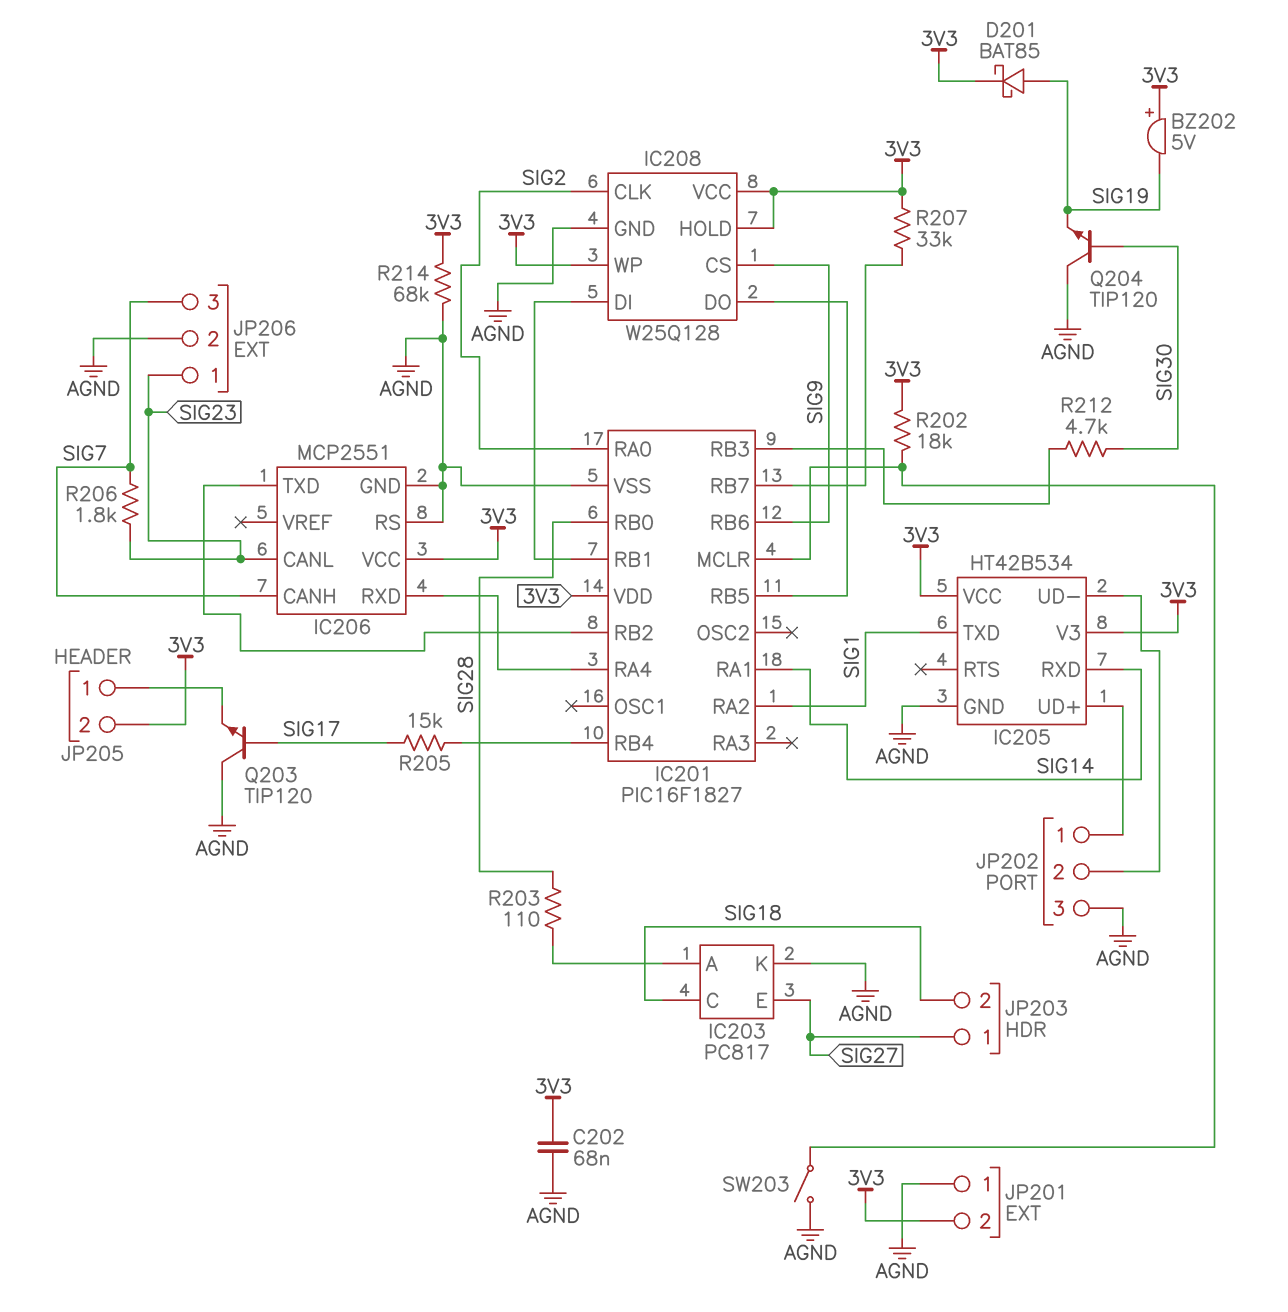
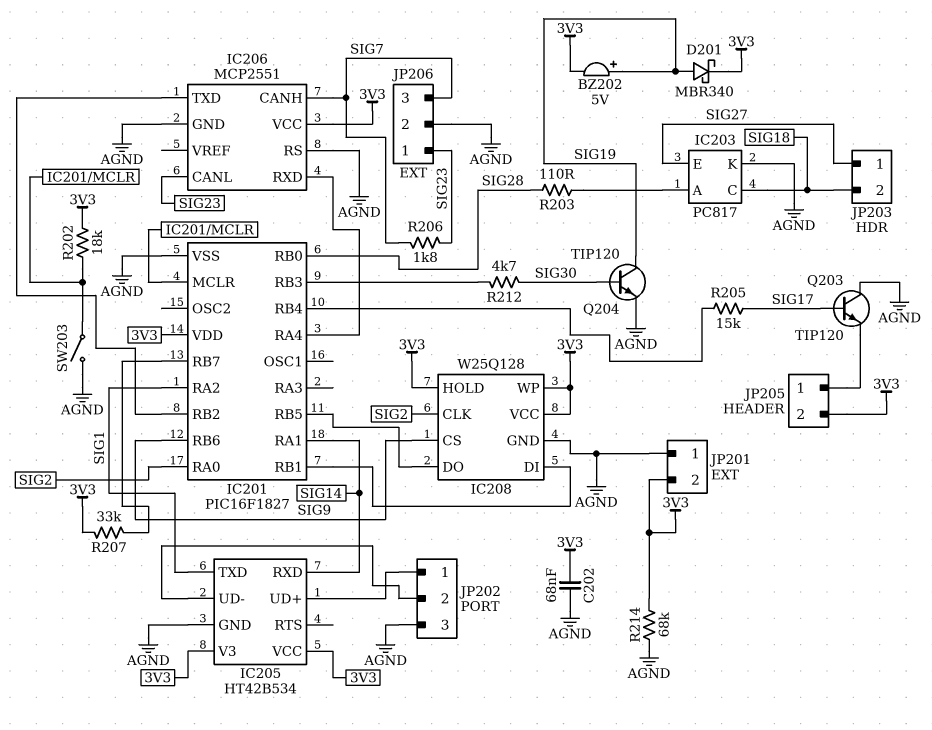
BZ202: buzzer 5V (plus 3V3, minus SIG19) -> buzzer 5V (plus SIG19, minus 3V3)
D201: schottky BAT85 (A SIG19, K 3V3) -> schottky MBR340 (A SIG19, K 3V3)
Q204: NPN TIP120 (B SIG30, C AGND, E SIG19) -> NPN TIP120 (B SIG30, C SIG19, E AGND)

